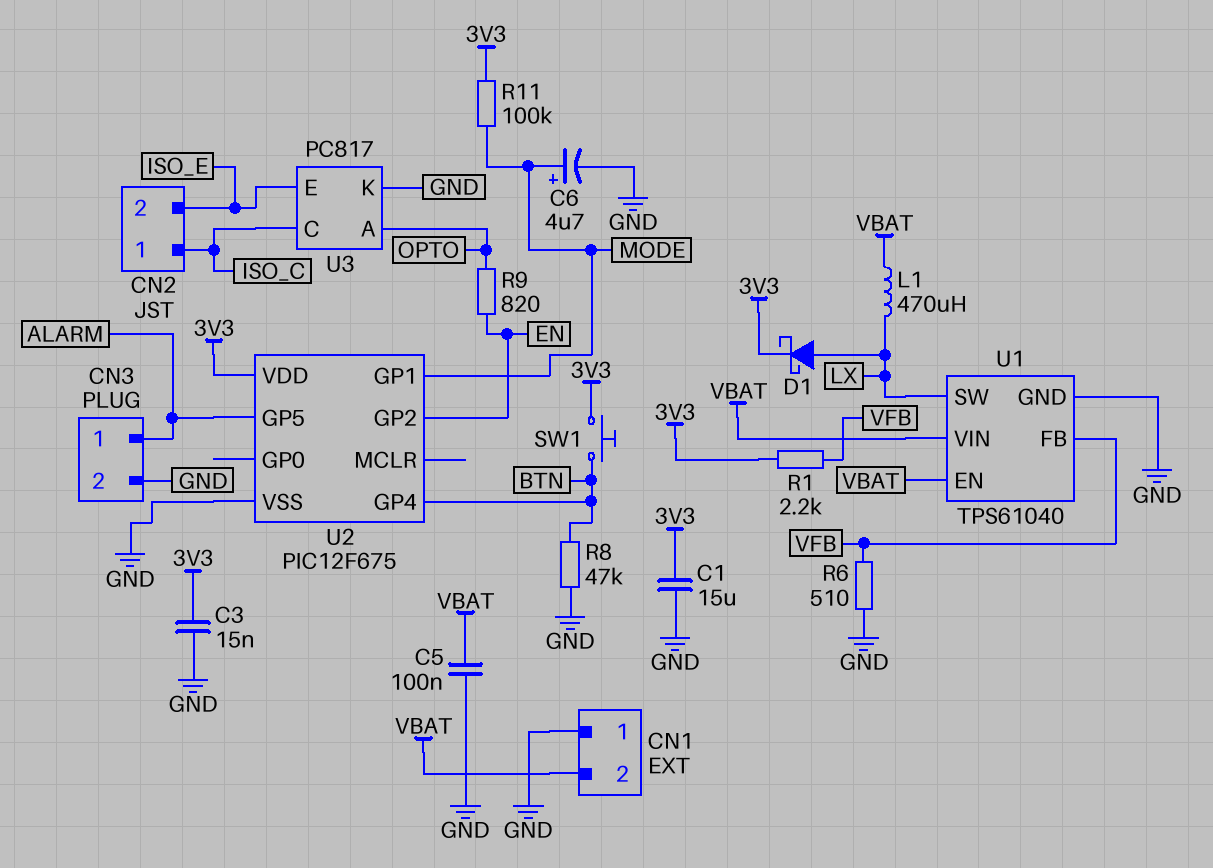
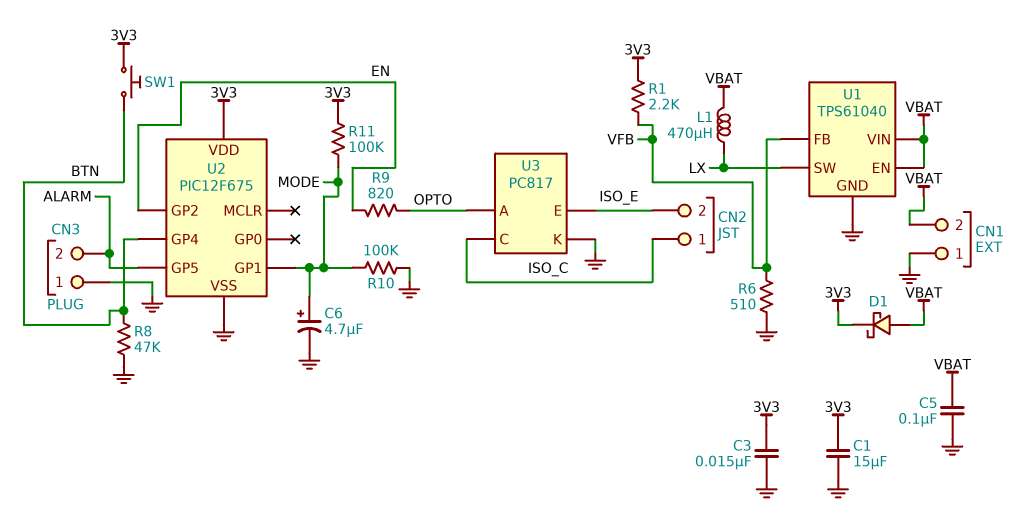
CN3 pin 1: ALARM -> GND
CN3 pin 2: GND -> ALARM
D1: schottky (A LX, K 3V3) -> schottky (A VBAT, K 3V3)
R10: none -> 100k (GND, MODE)

